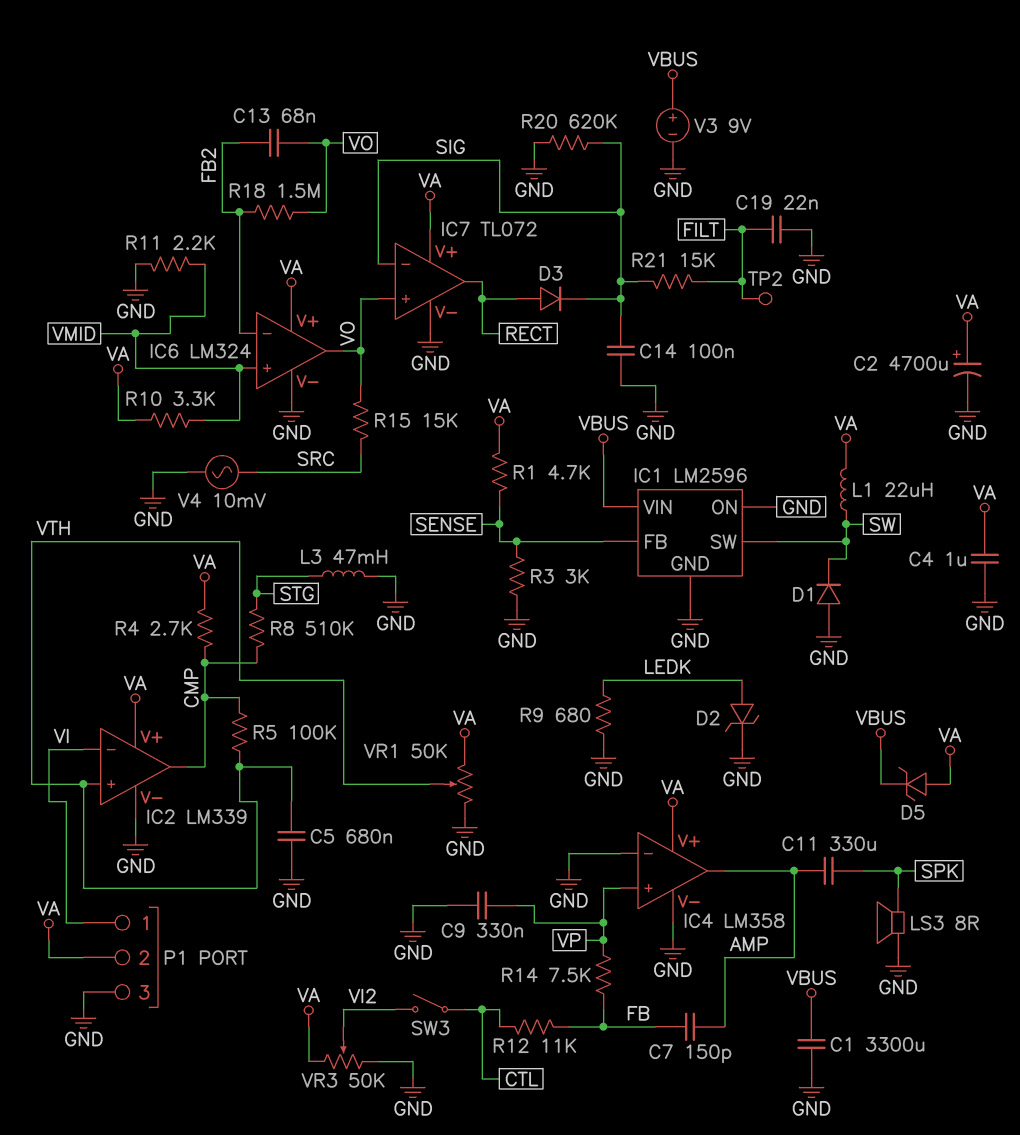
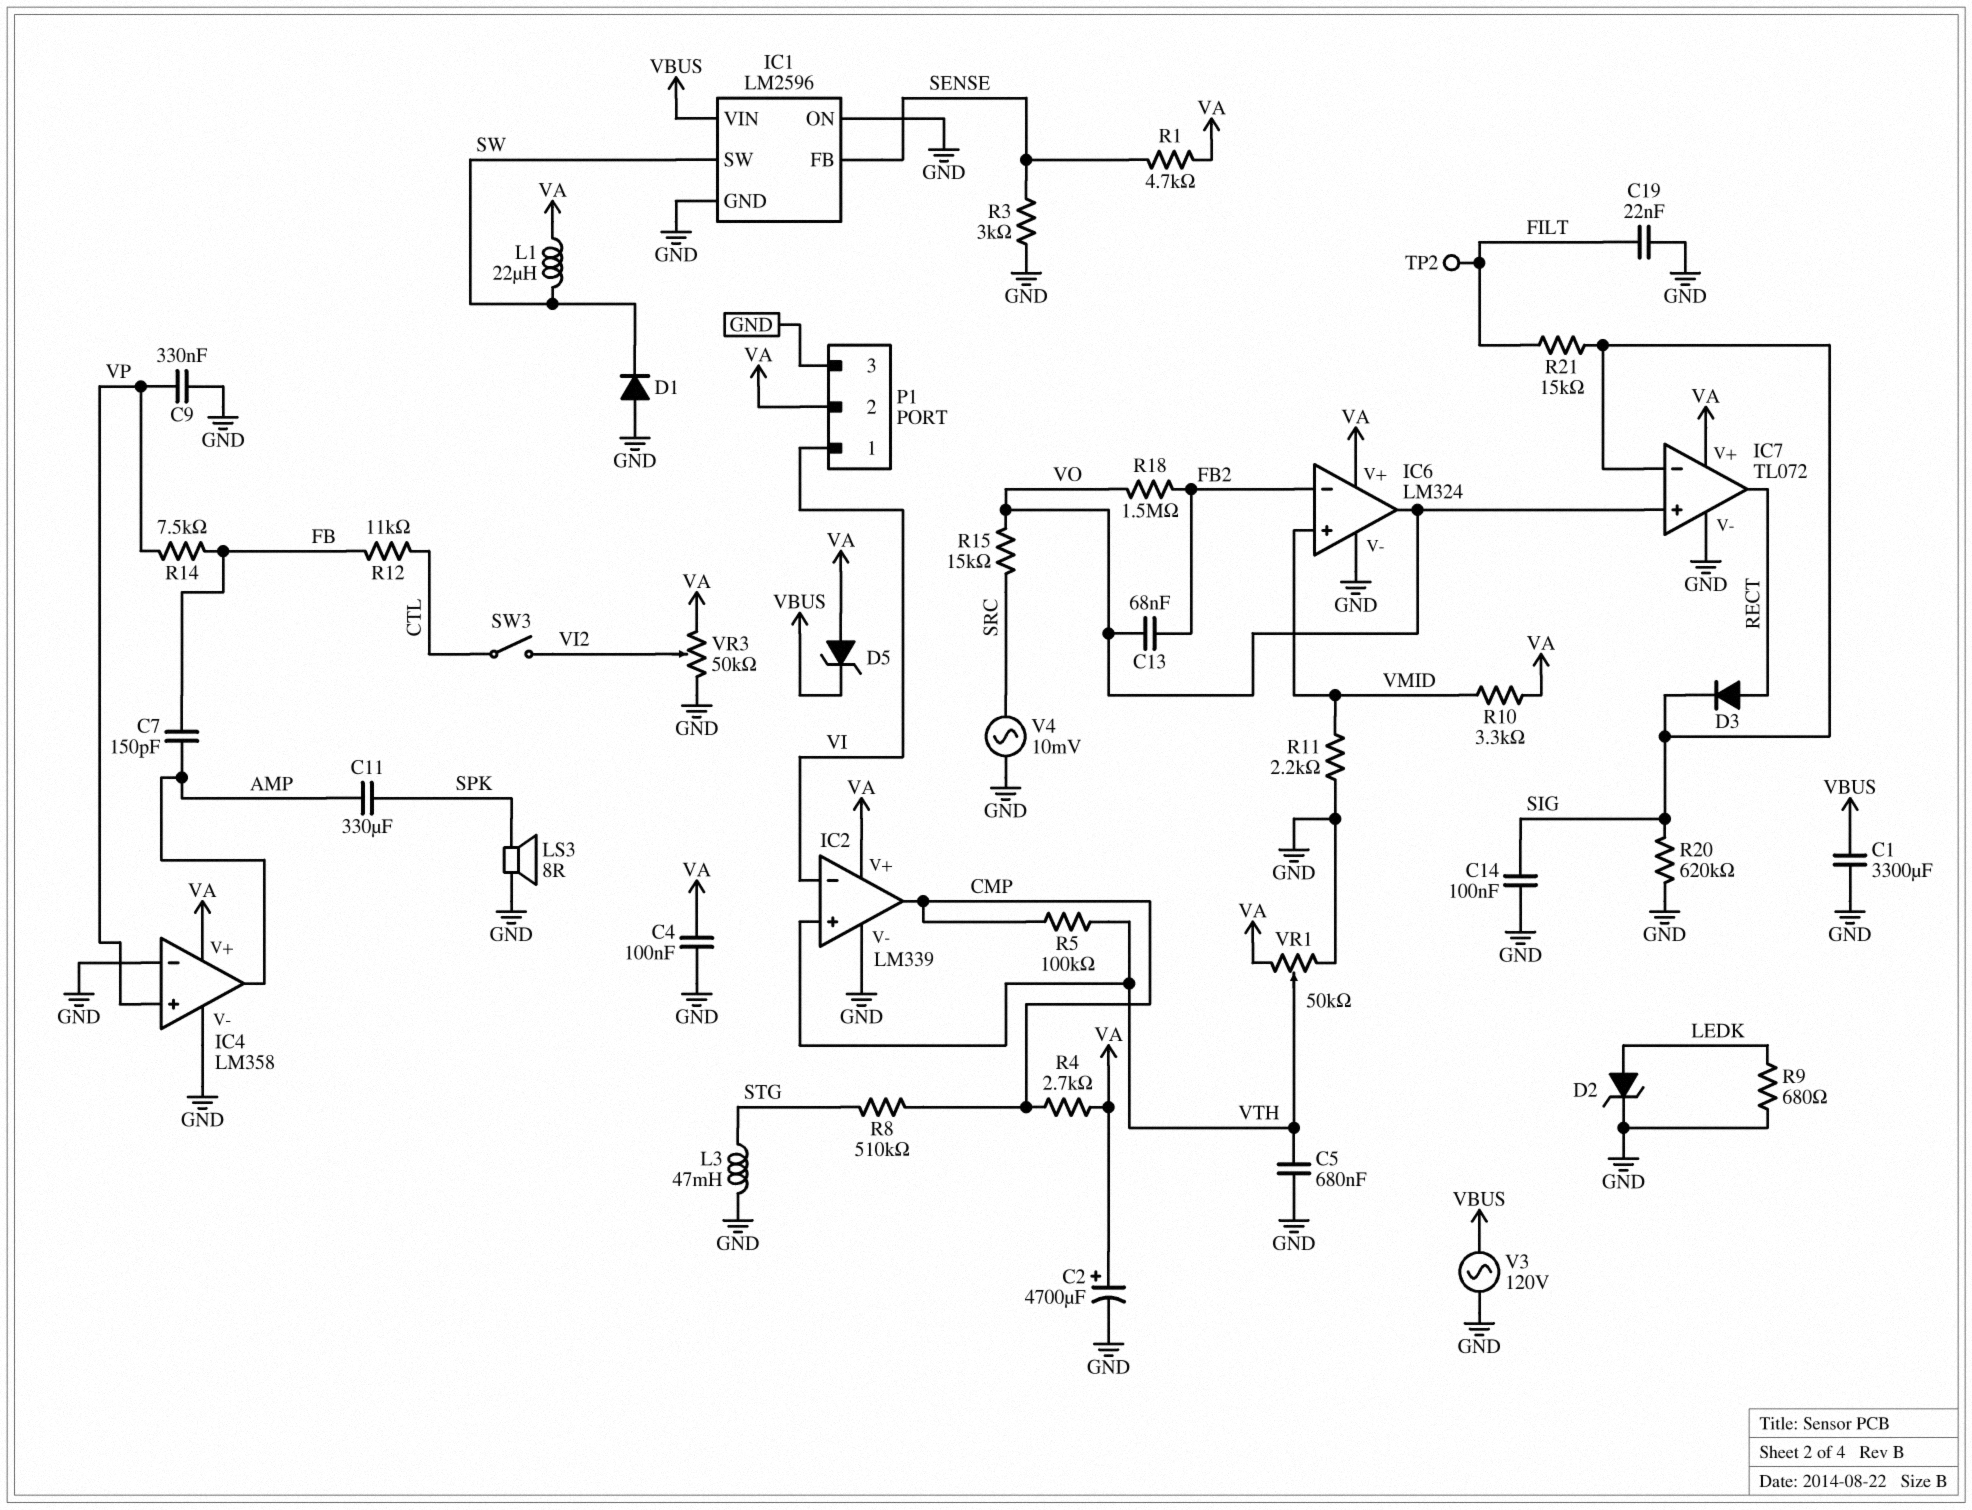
C4: 1uF (GND, VA) -> 100nF (GND, VA)
V3: 9V (plus VBUS, minus GND) -> AC 120V (GND, VBUS)

